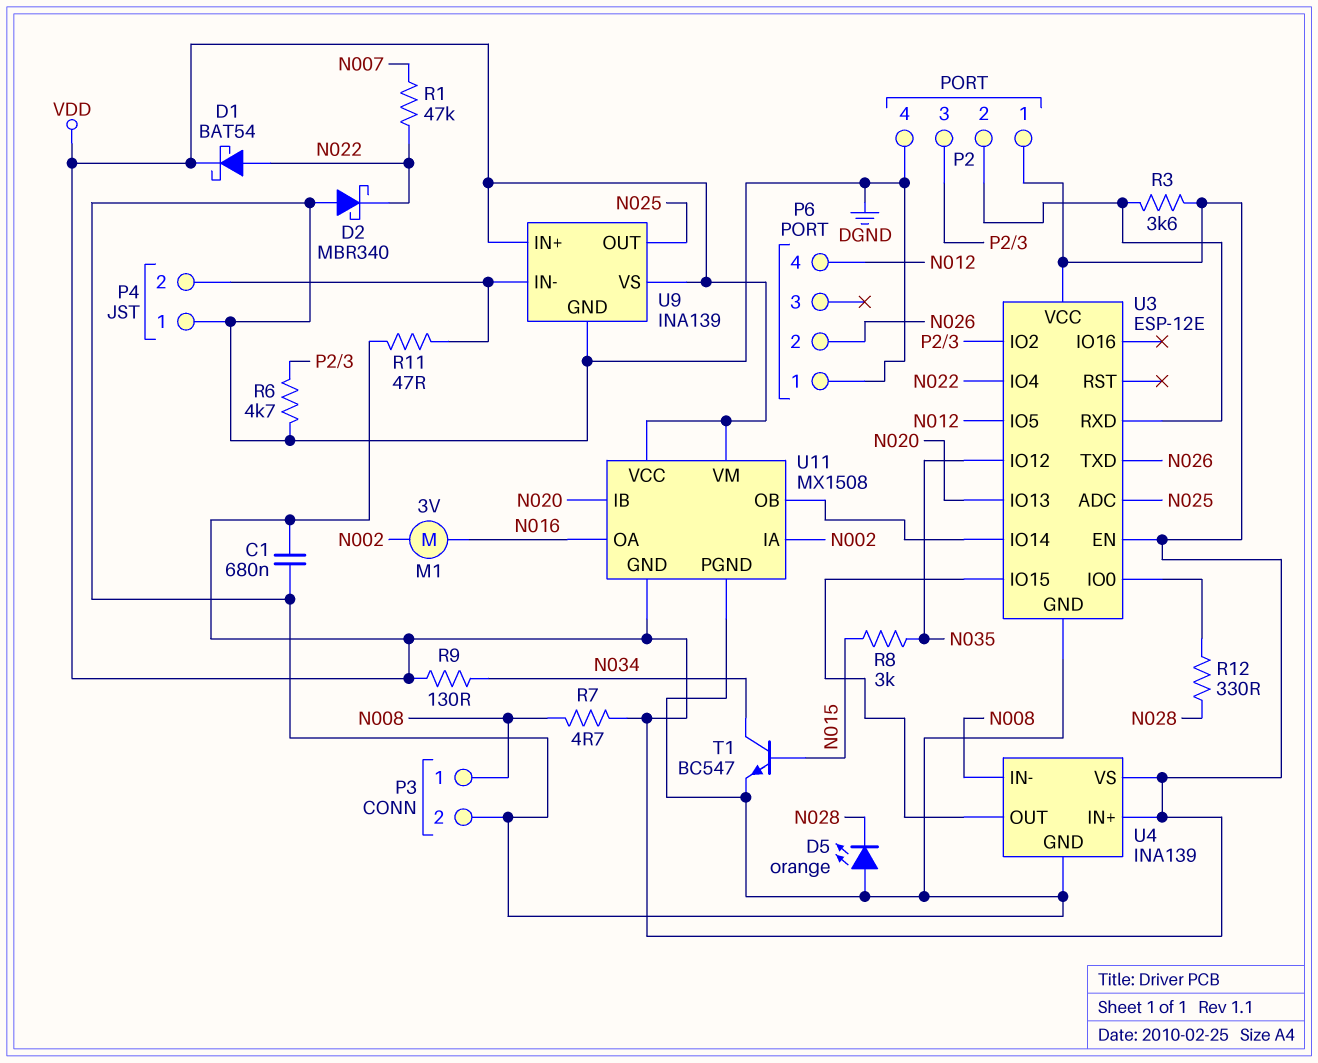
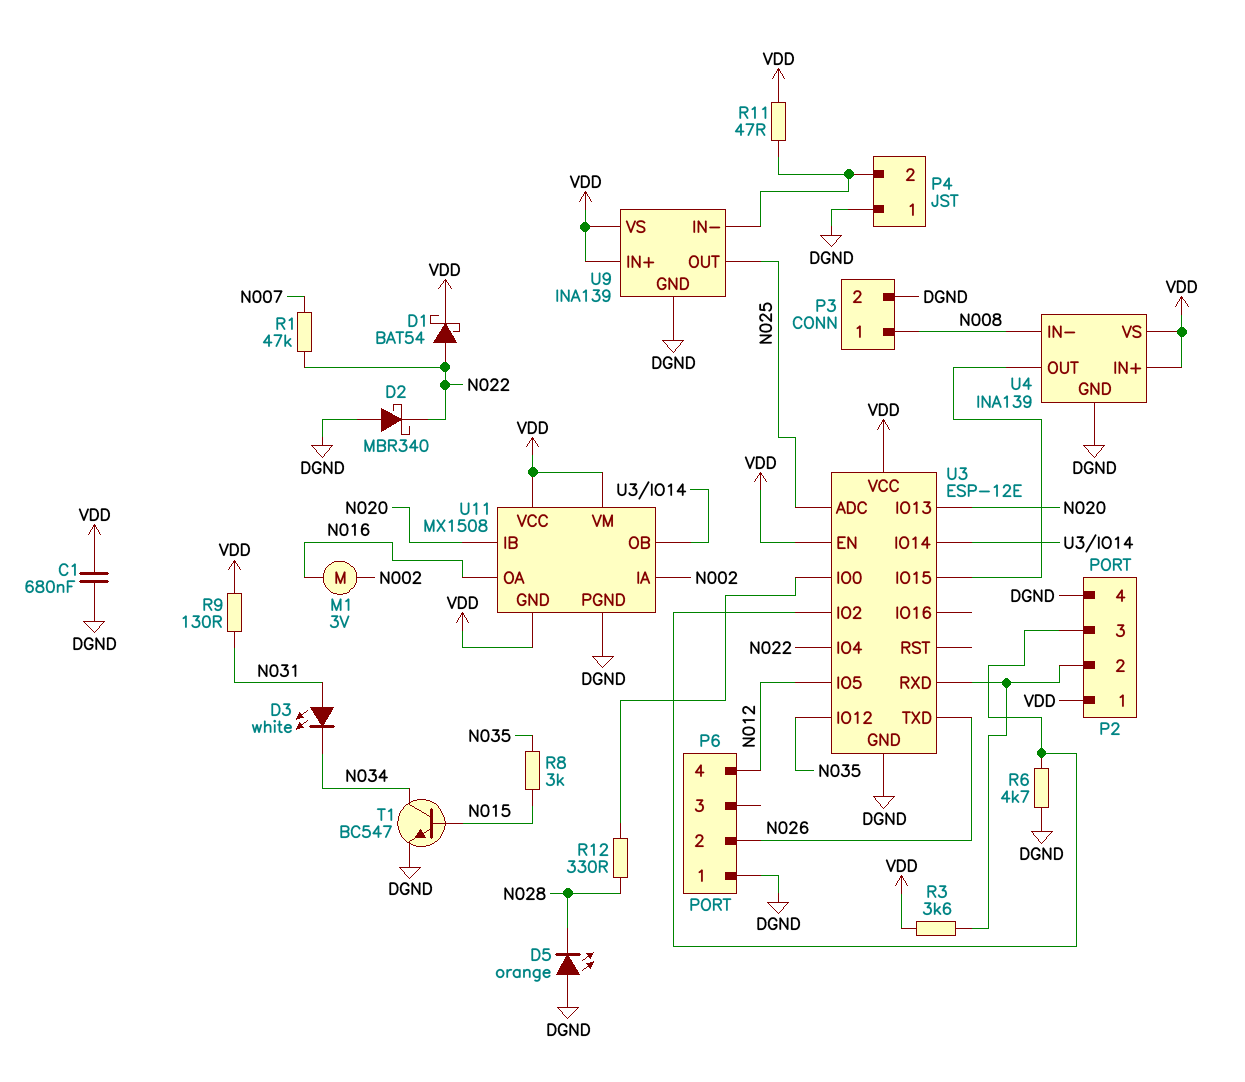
D3: none -> LED white (A N031, K N034)
R7: 4.7 (N008, VDD) -> none
R9: 130 (N034, VDD) -> 130 (N031, VDD)

